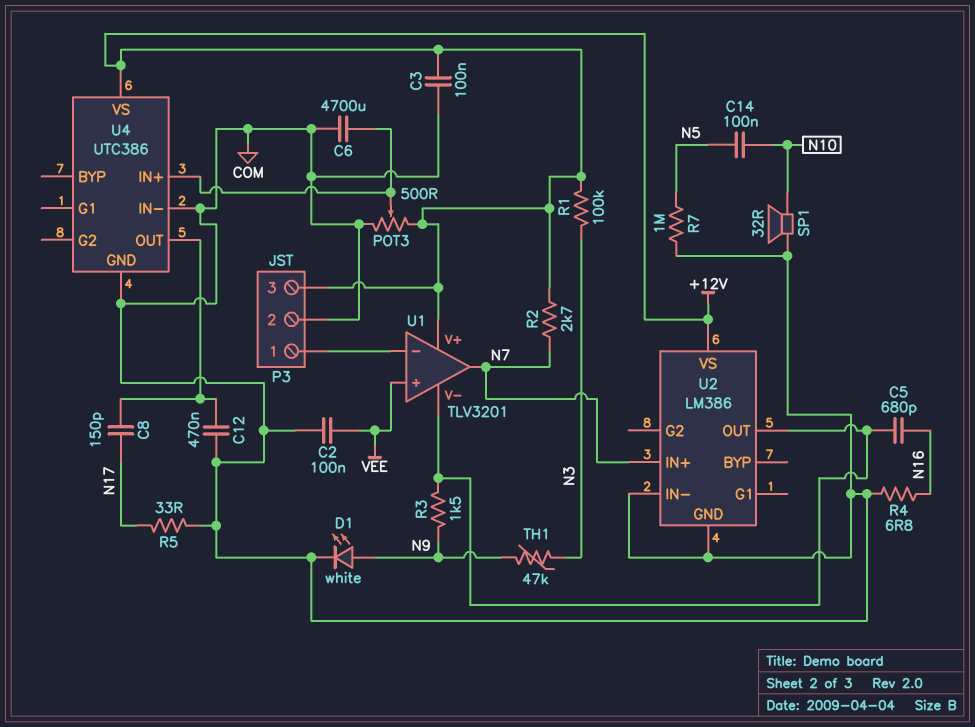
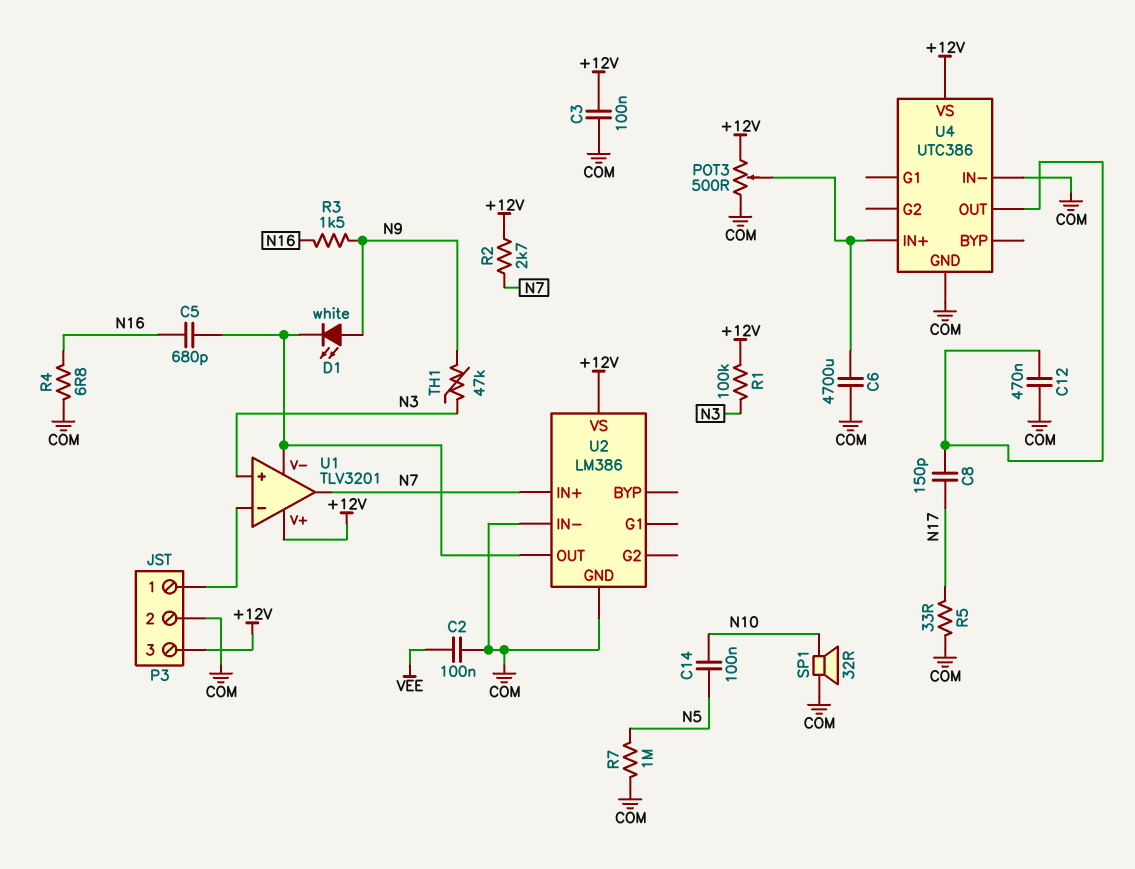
D1: LED white (A N9, K COM) -> LED white (A N9, K U1/V-)
R3: 1.5k (N9, U1/V-) -> 1.5k (N9, N16)
U1 pin in+: VEE -> N3

